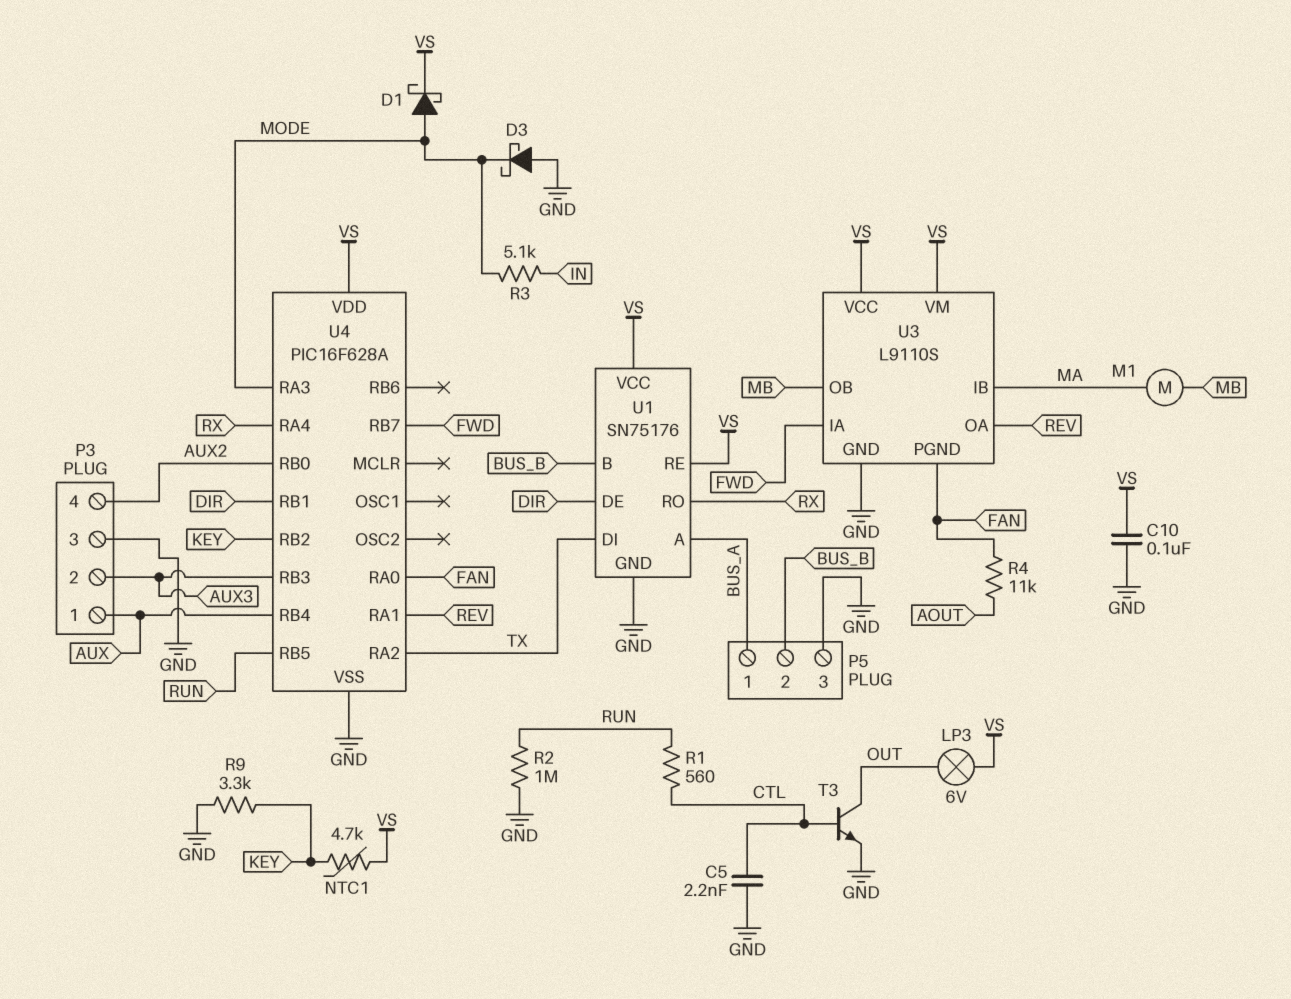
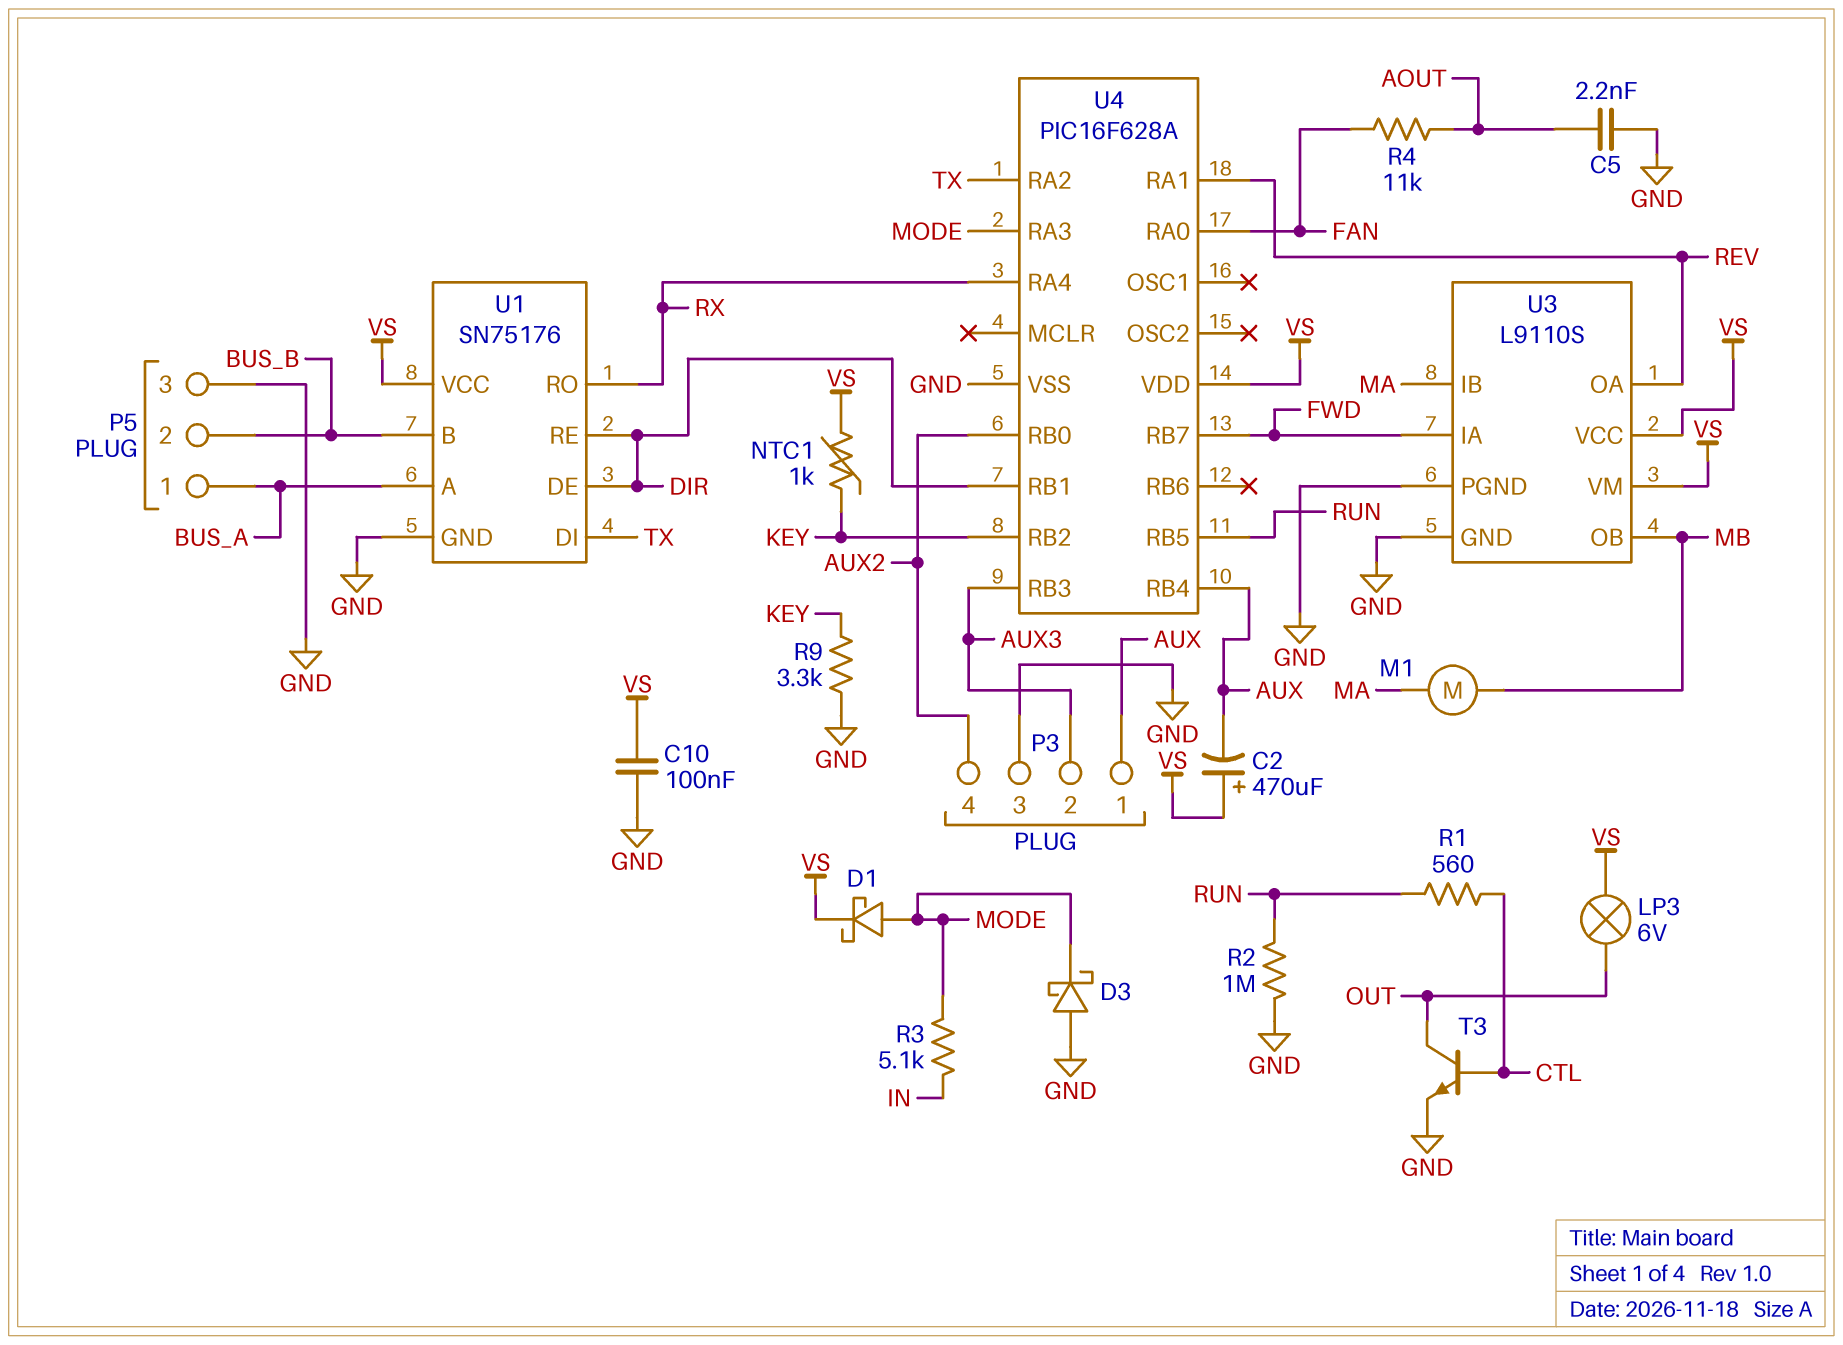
C2: none -> 470uF (plus VS, minus AUX)
C5: 2.2nF (CTL, GND) -> 2.2nF (AOUT, GND)
NTC1: 4.7k (KEY, VS) -> 1k (KEY, VS)
U1 pin RE: VS -> DIR
U3 pin PGND: FAN -> GND

